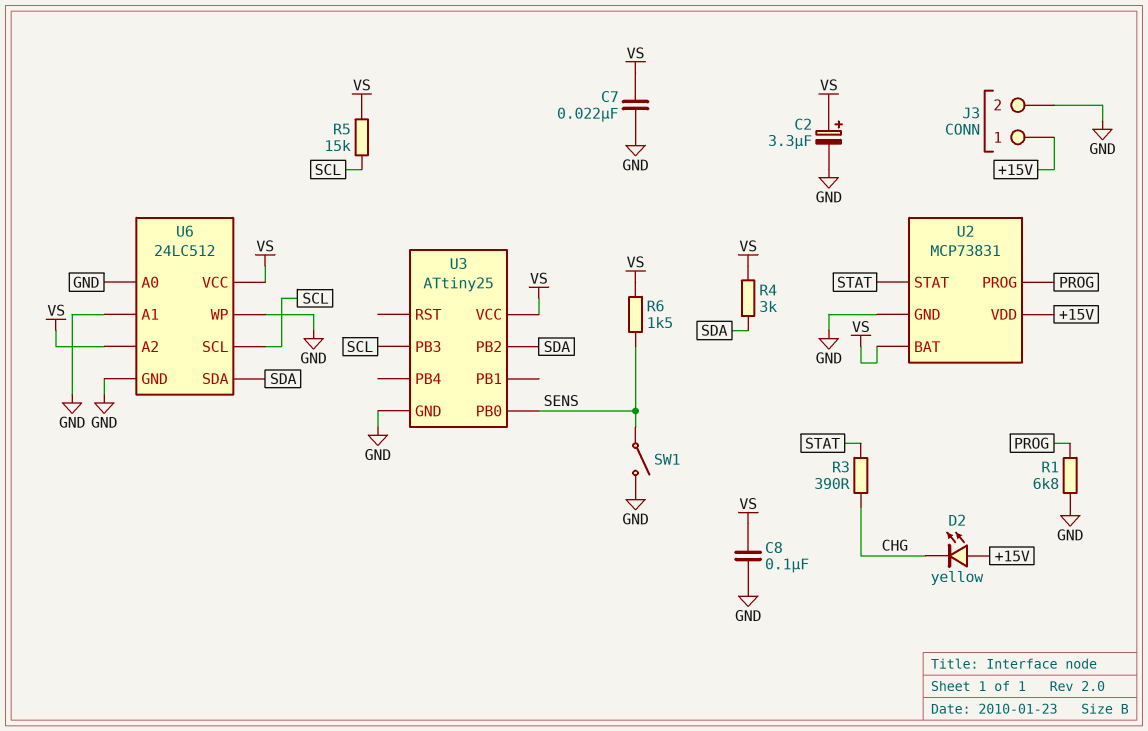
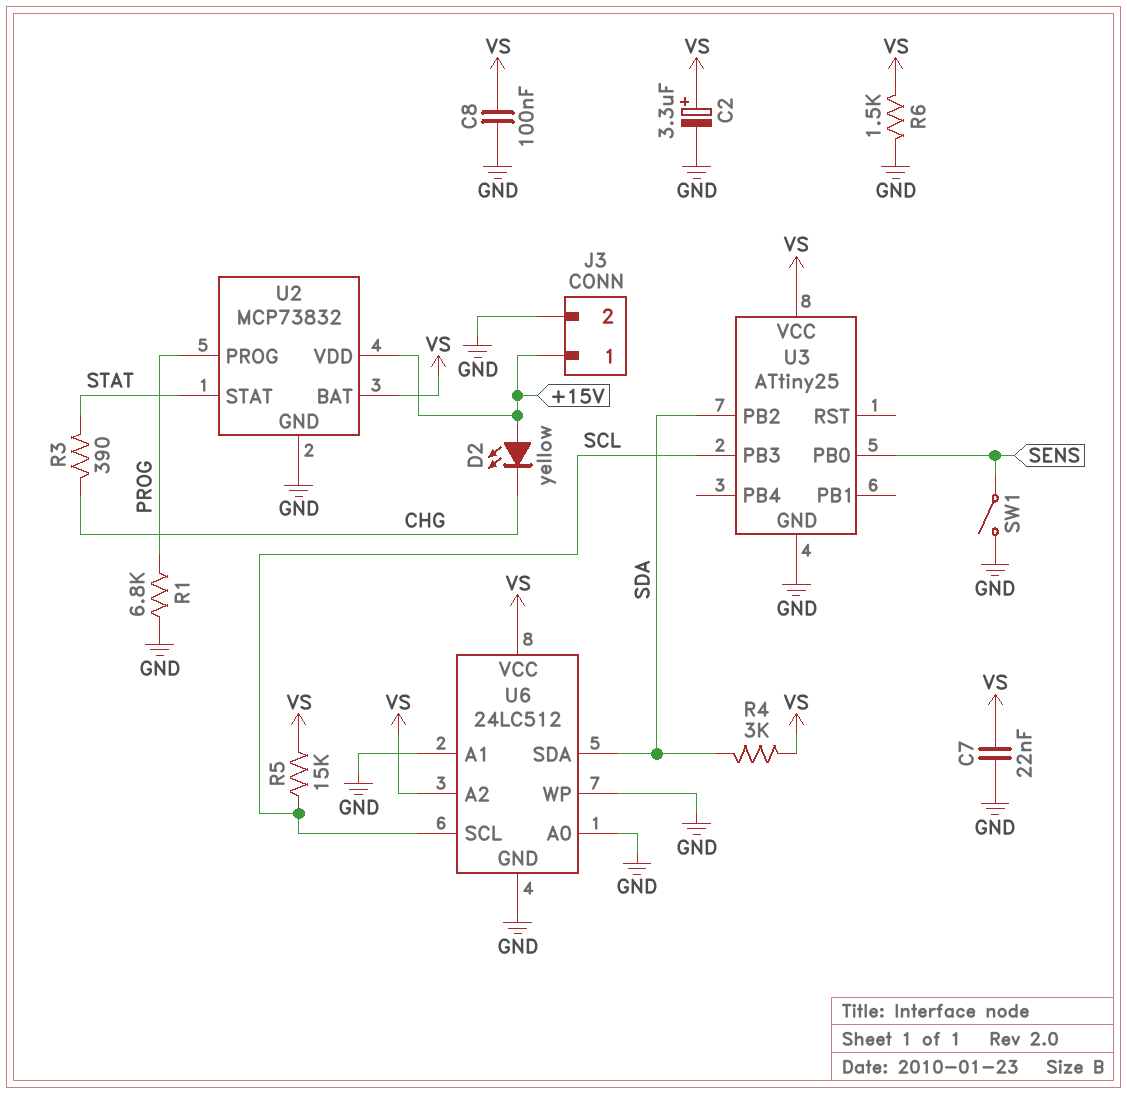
R6: 1.5k (SENS, VS) -> 1.5k (GND, VS)
U2: MCP73831 -> MCP73832

